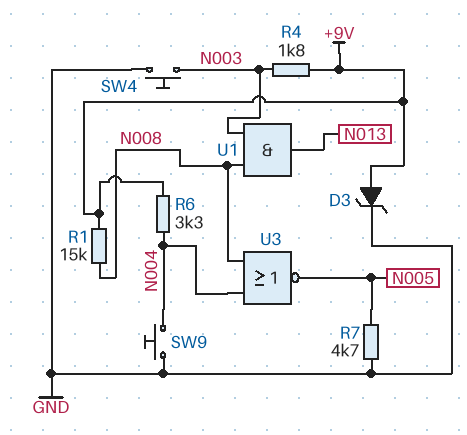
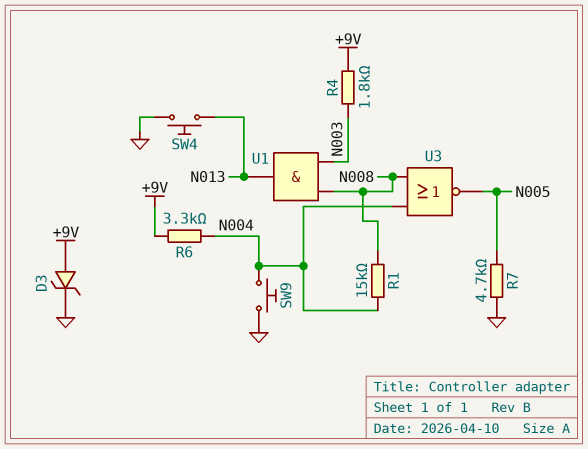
R1: 15k (+9V, N008) -> 15k (N004, N008)
SW4: button (GND, N003) -> button (GND, N013)

